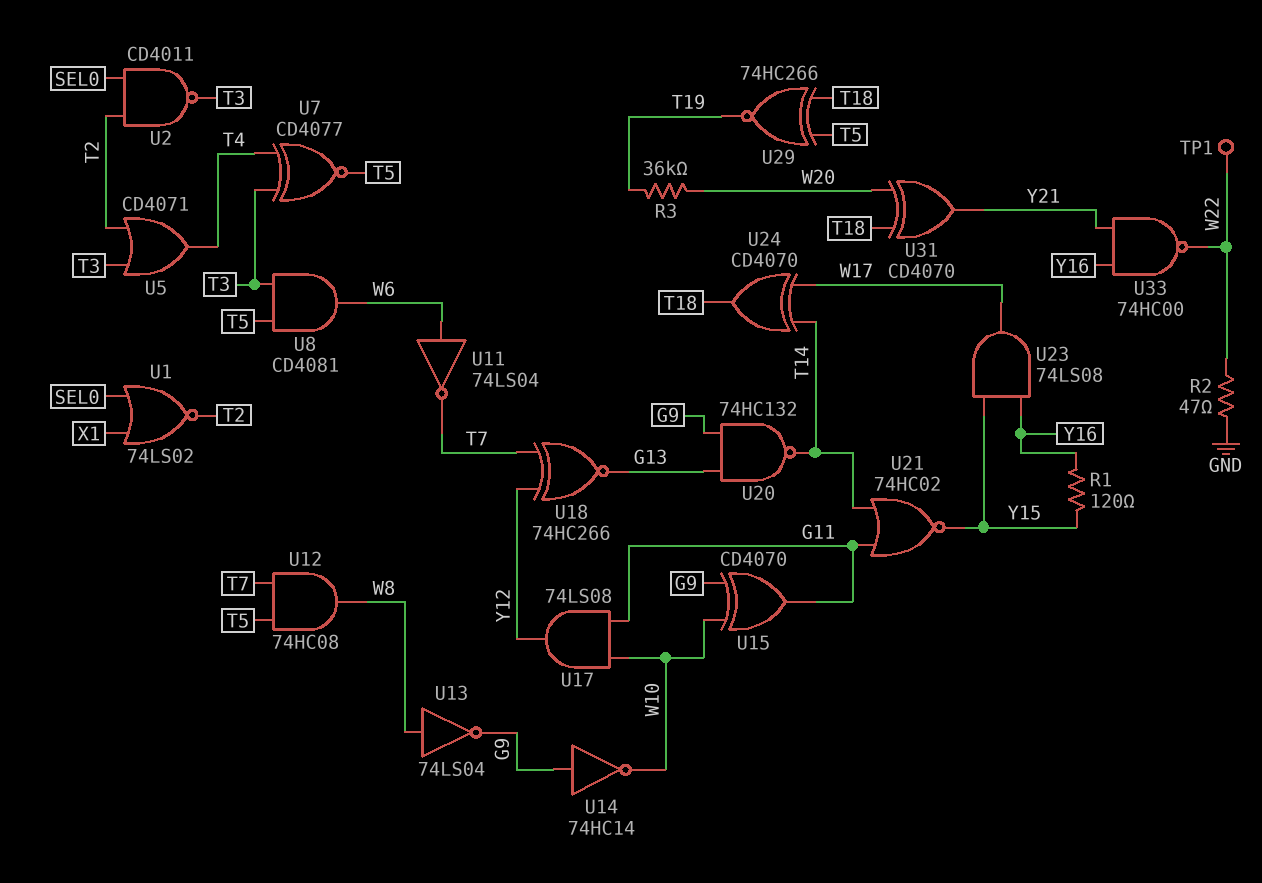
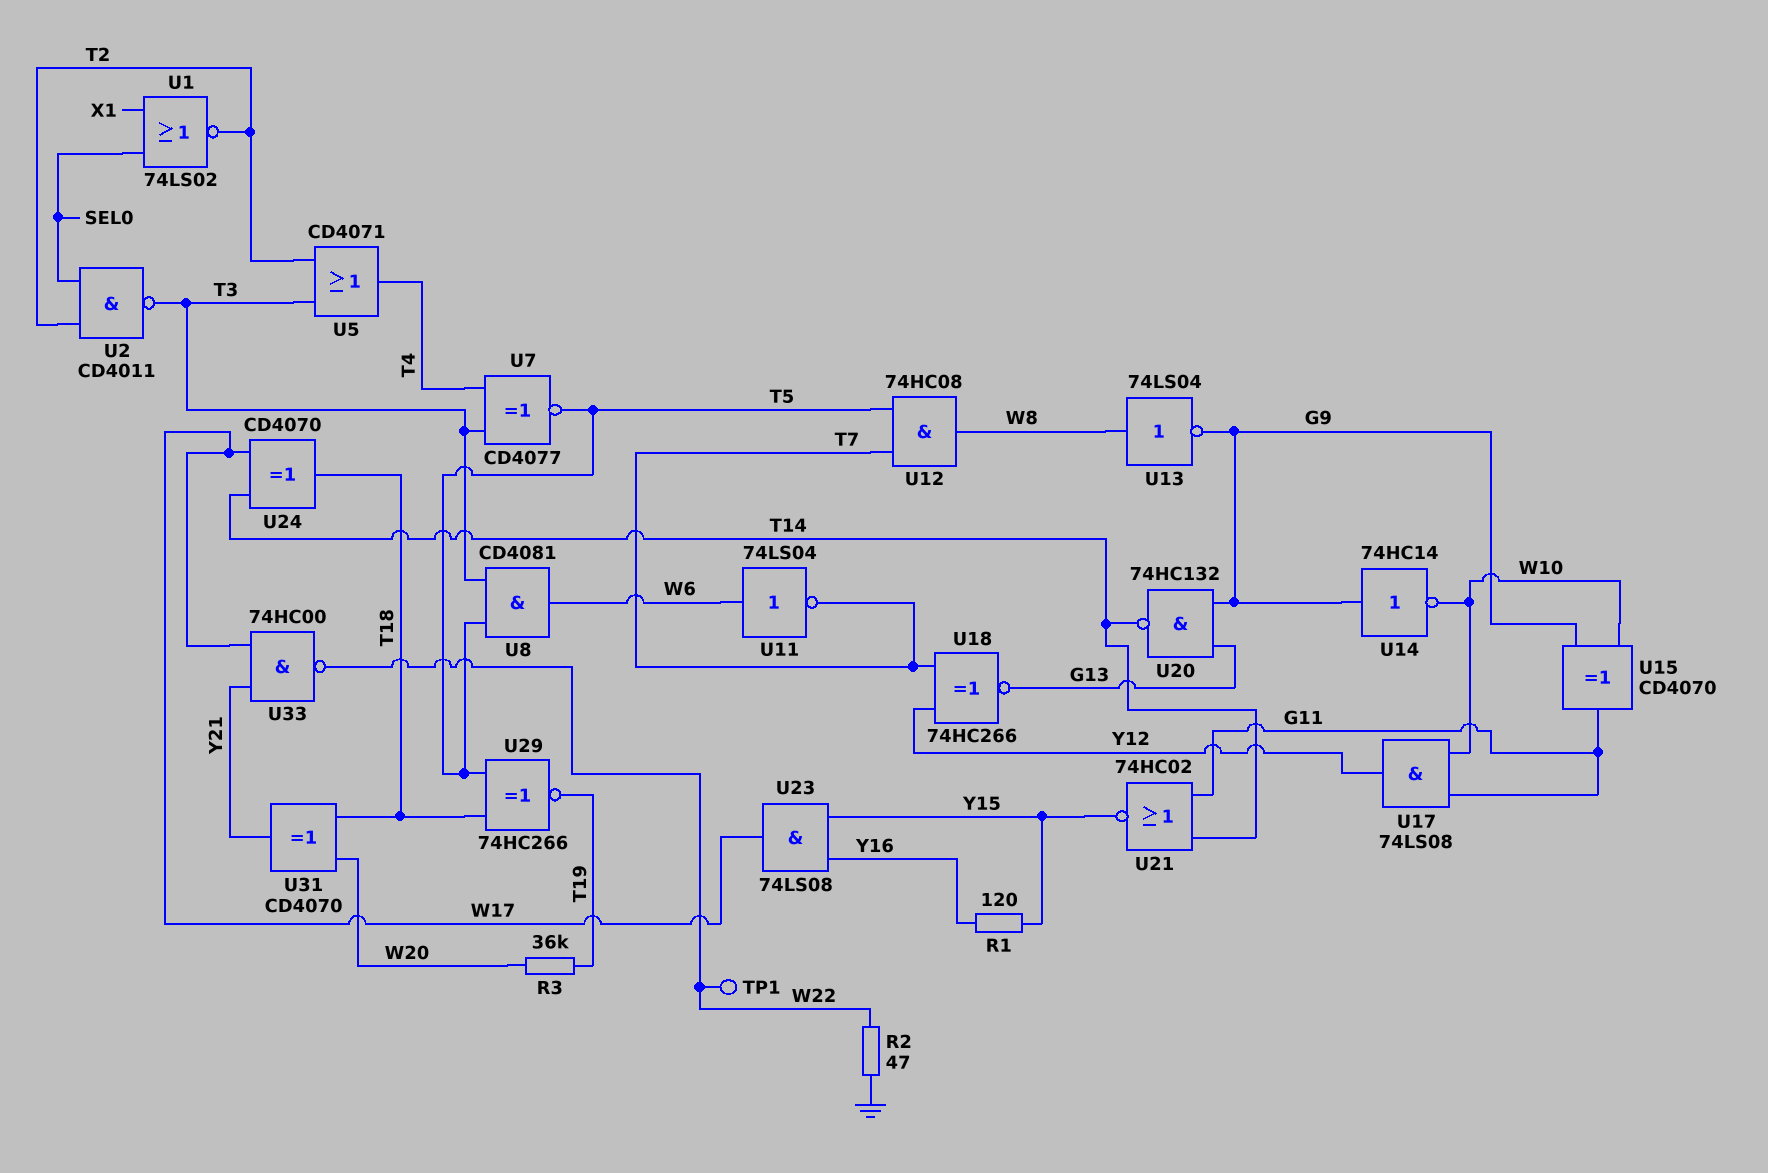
U33: NAND 74HC00 (in Y16, in Y21, out W22) -> NAND 74HC00 (in W17, in Y21, out W22)

